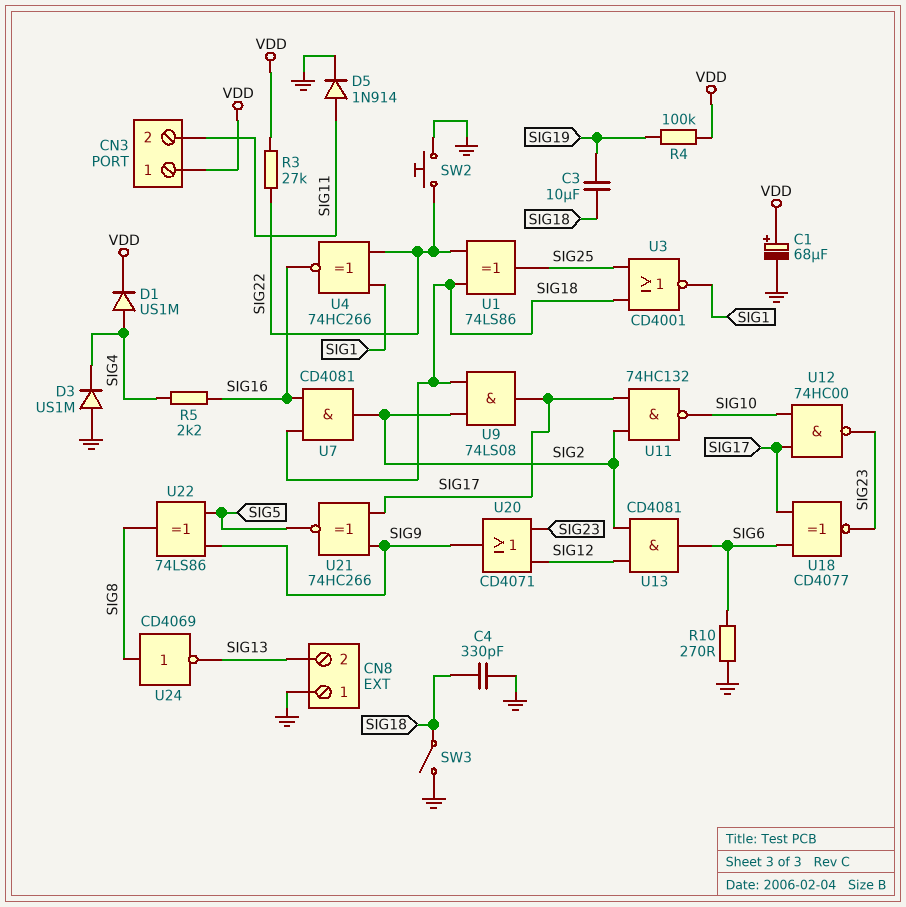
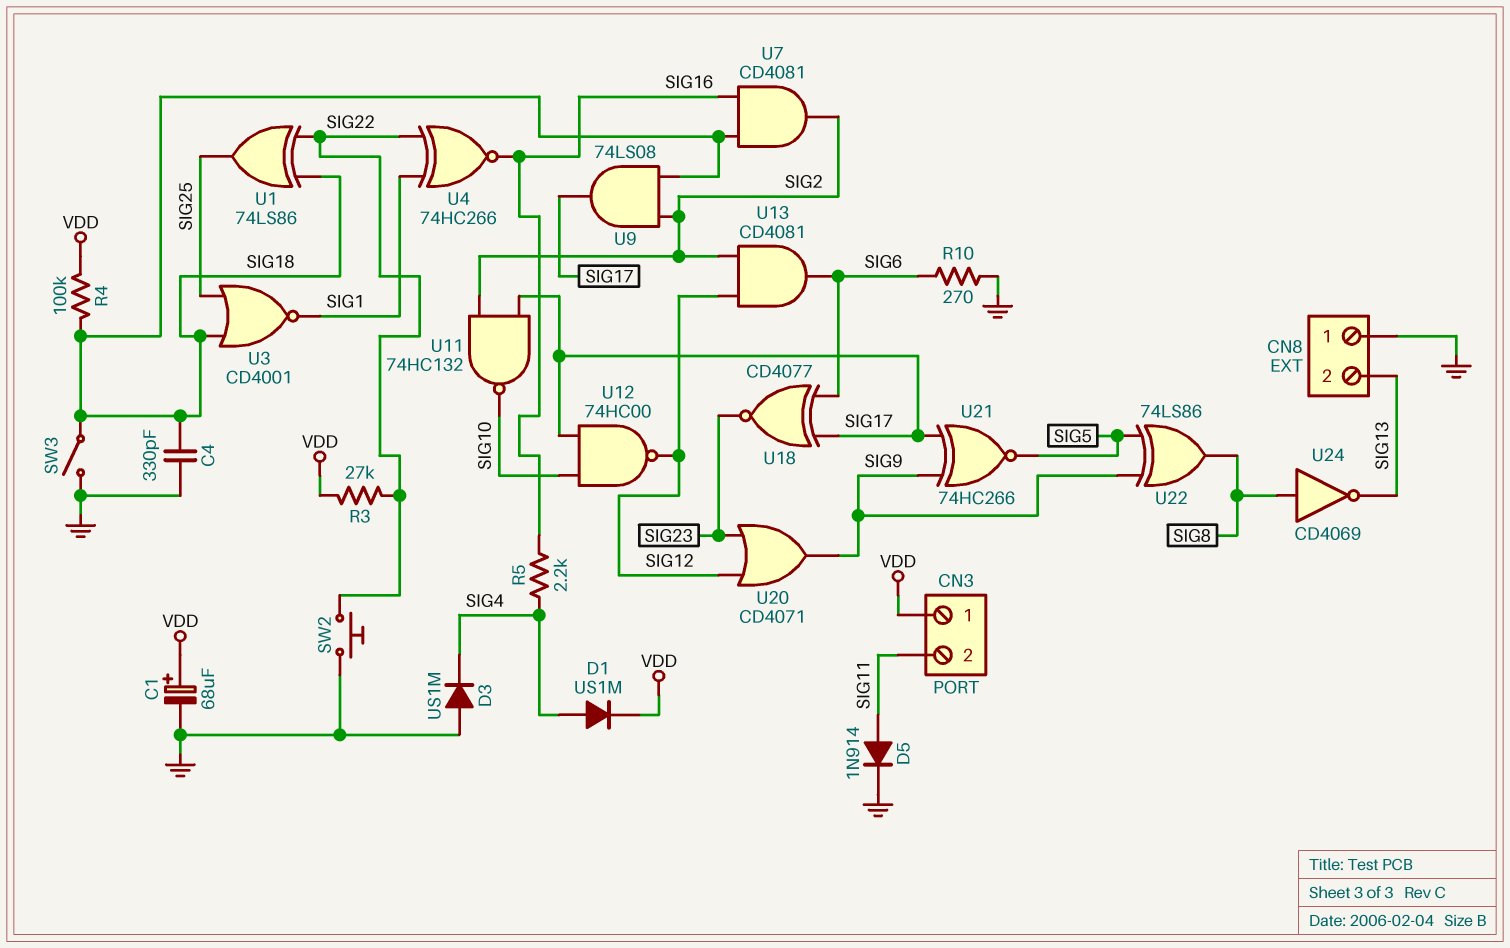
C3: 10uF (SIG18, SIG19) -> none
R4: 100k (SIG19, VDD) -> 100k (SIG18, VDD)
U12: NAND 74HC00 (in SIG10, in SIG17, out SIG23) -> NAND 74HC00 (in SIG10, in SIG17, out SIG12)

